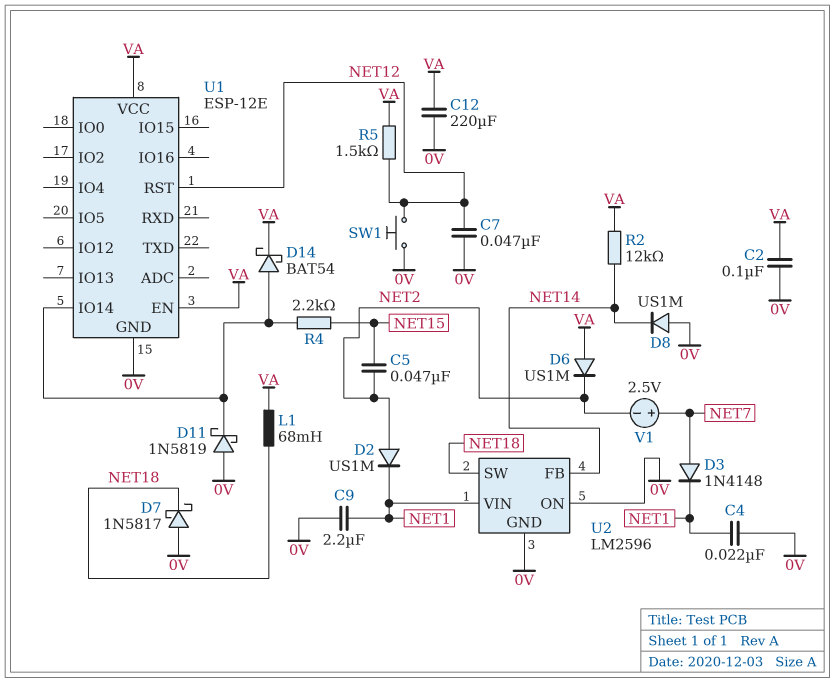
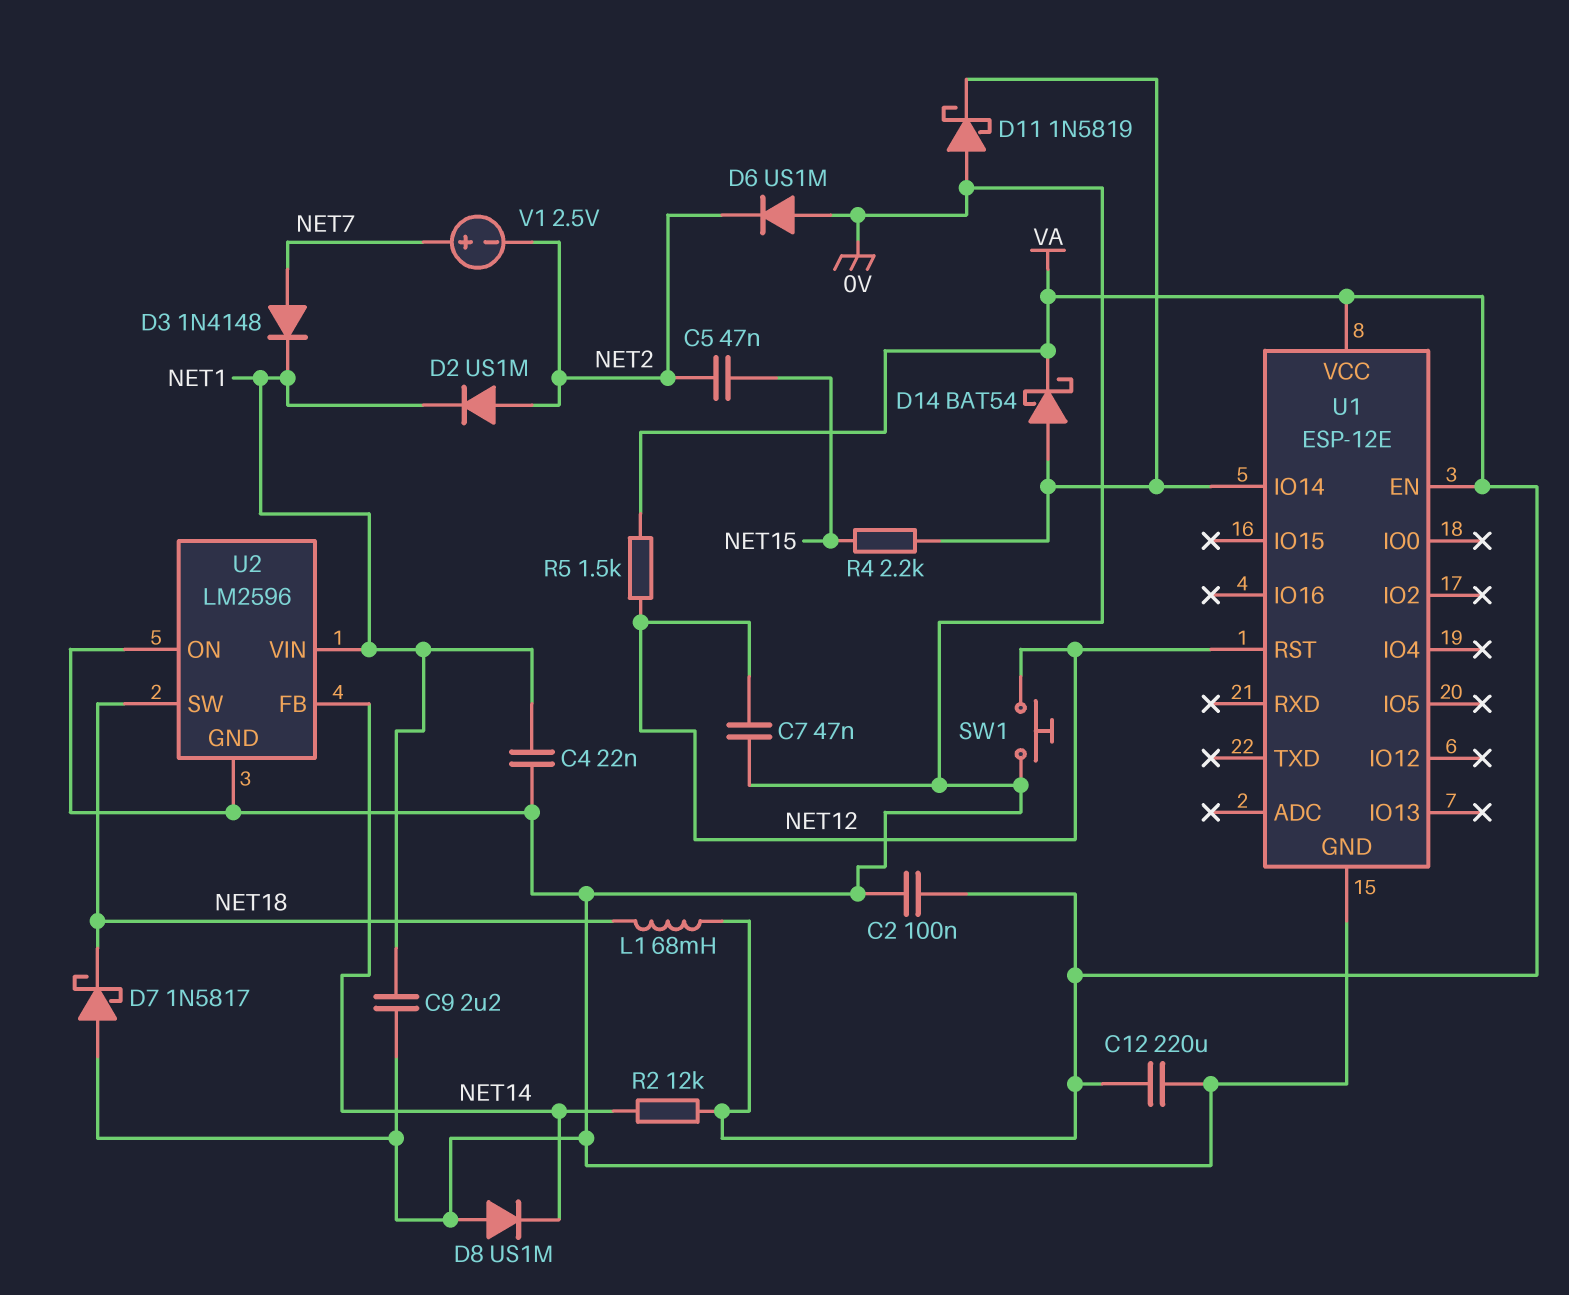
D6: diode US1M (A VA, K NET2) -> diode US1M (A 0V, K NET2)

